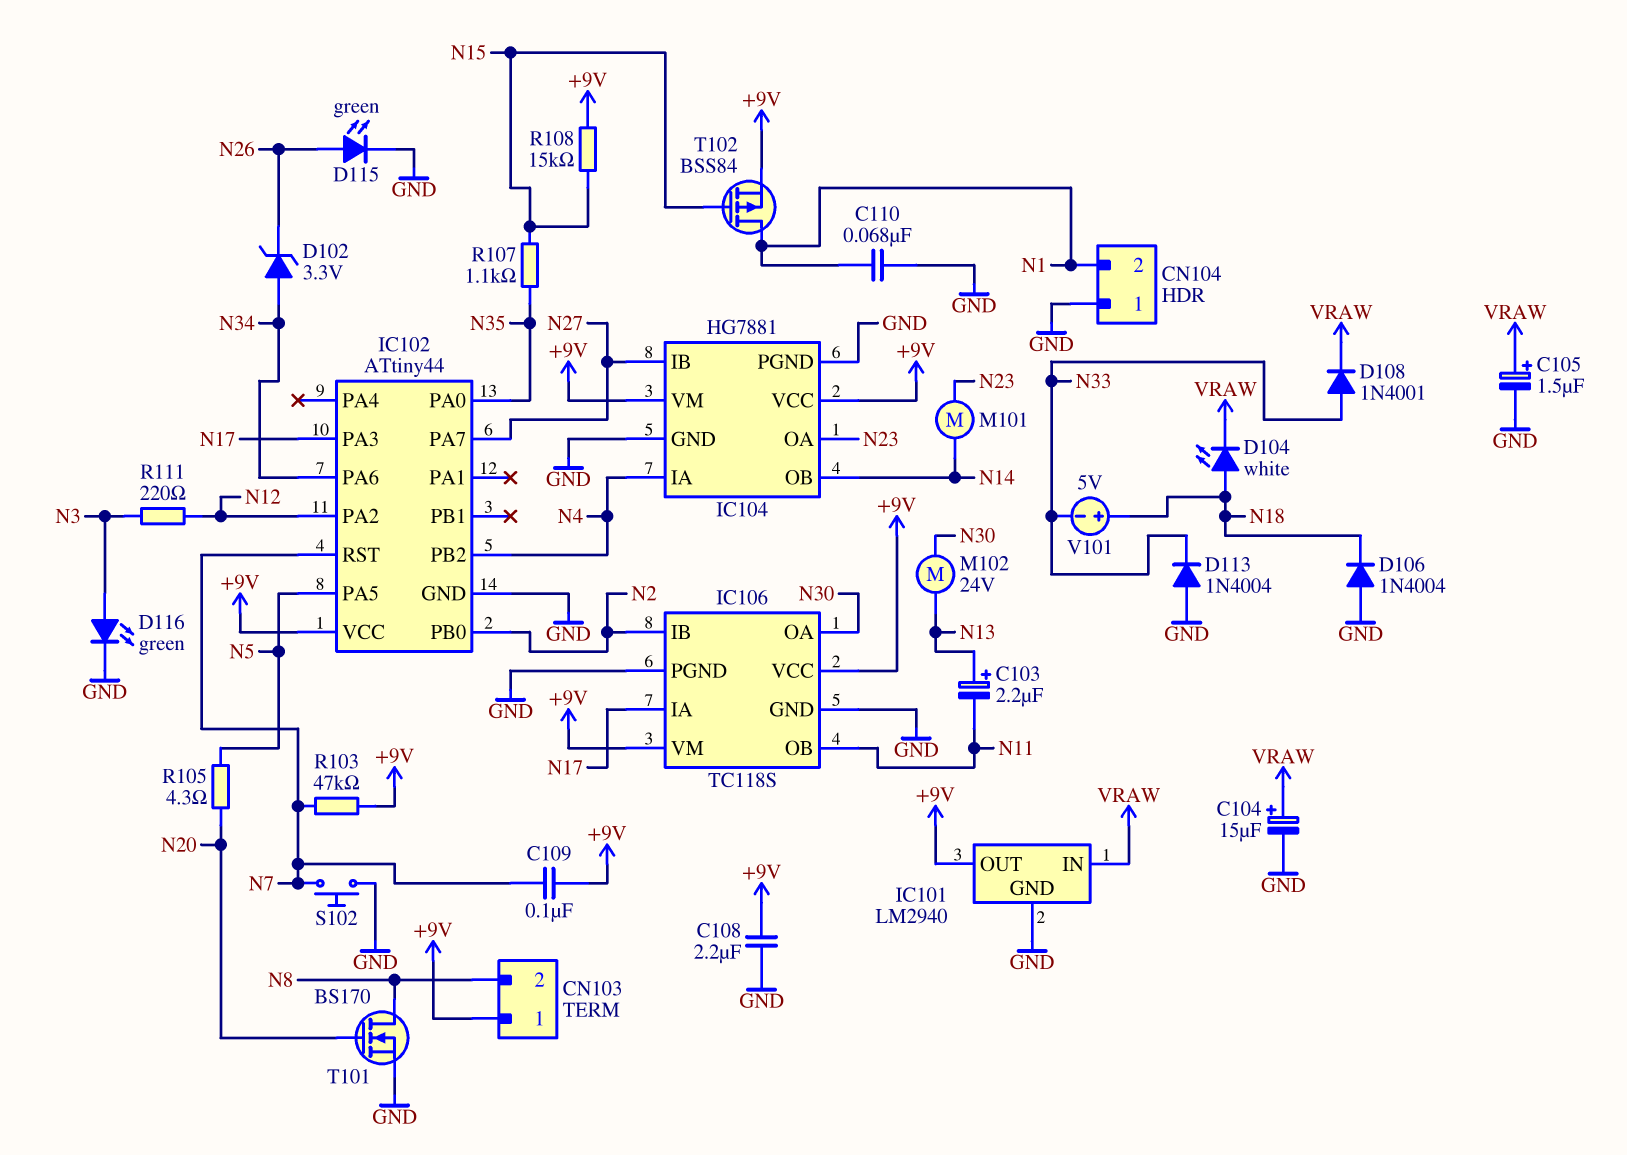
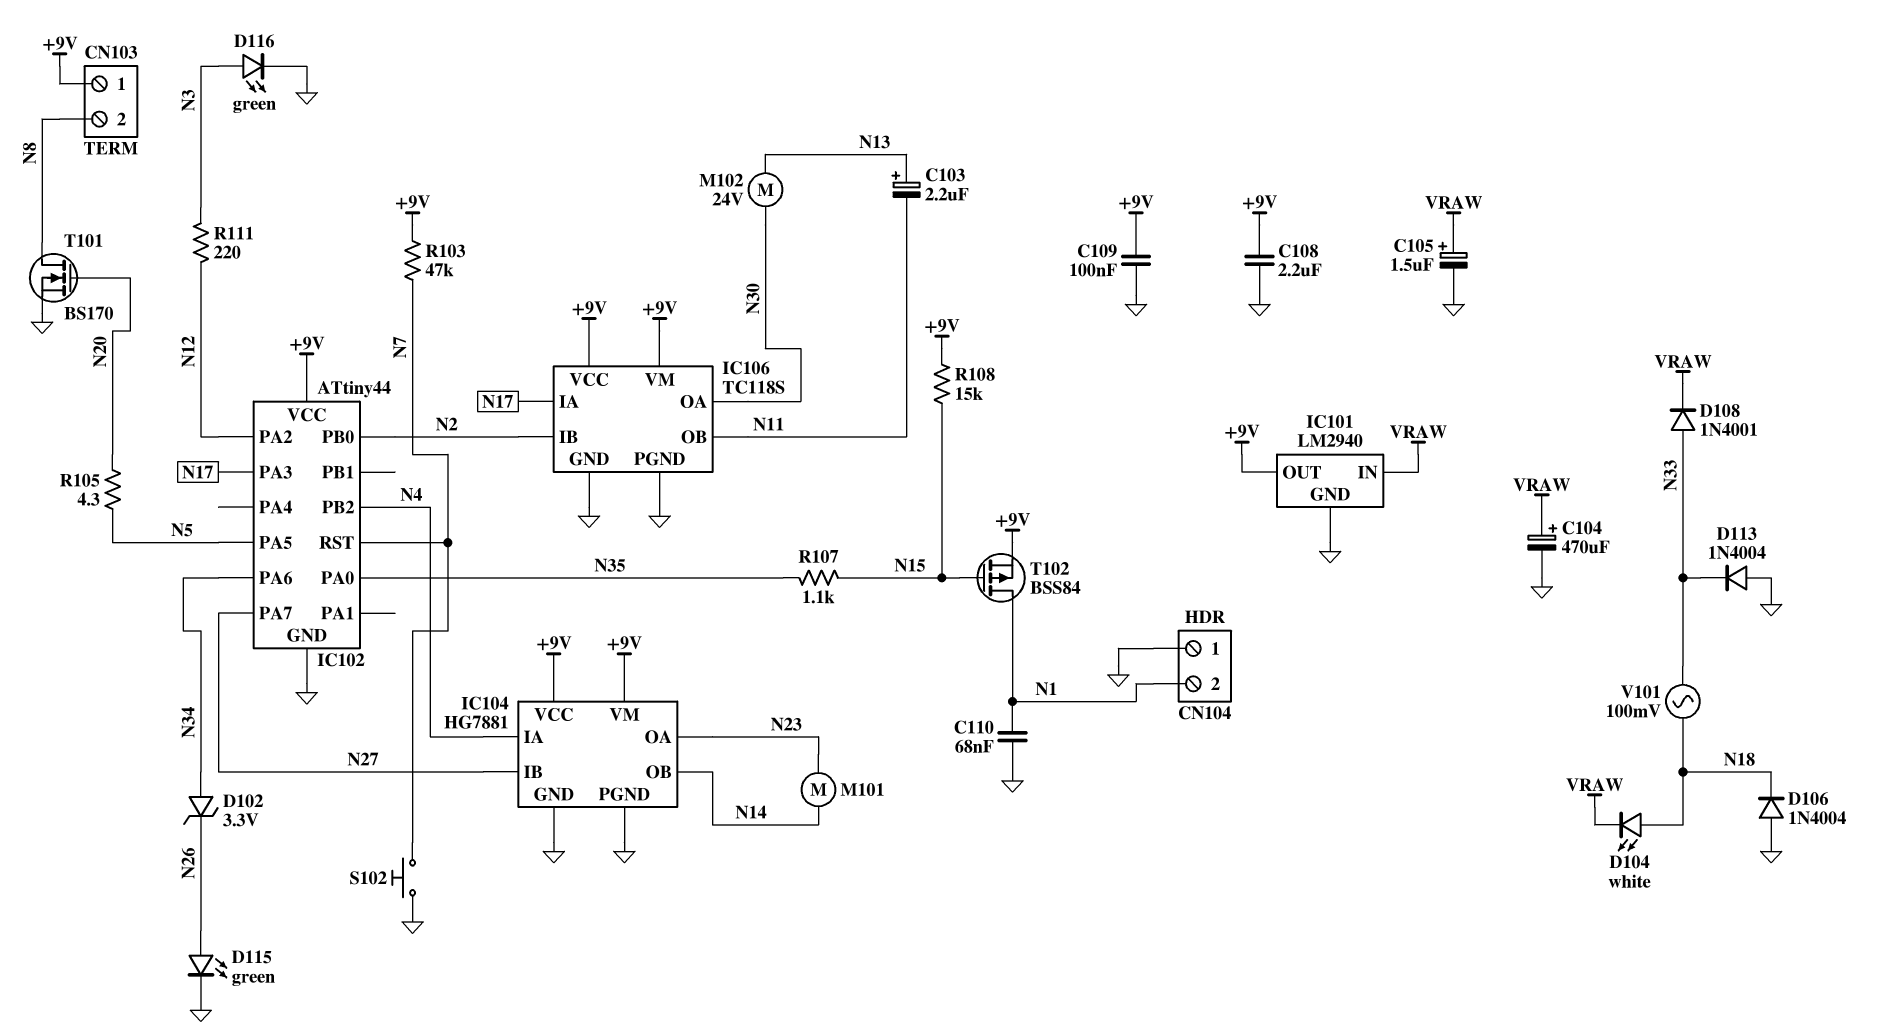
C104: 15uF (plus VRAW, minus GND) -> 470uF (plus VRAW, minus GND)
C109: 100nF (+9V, N7) -> 100nF (+9V, GND)
V101: 5V (plus N18, minus N33) -> AC 100mV (N18, N33)

